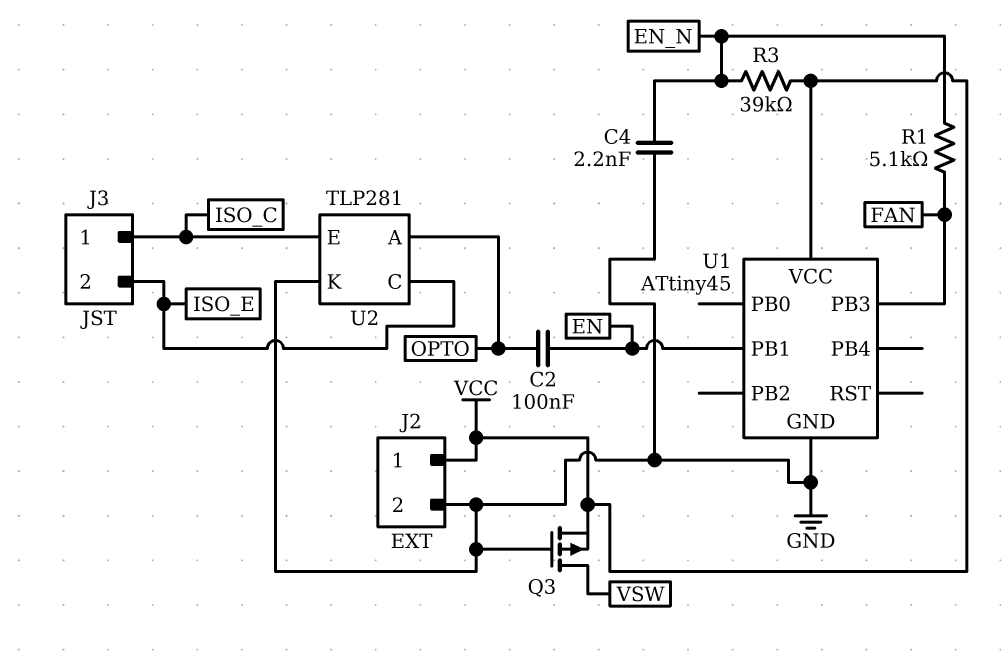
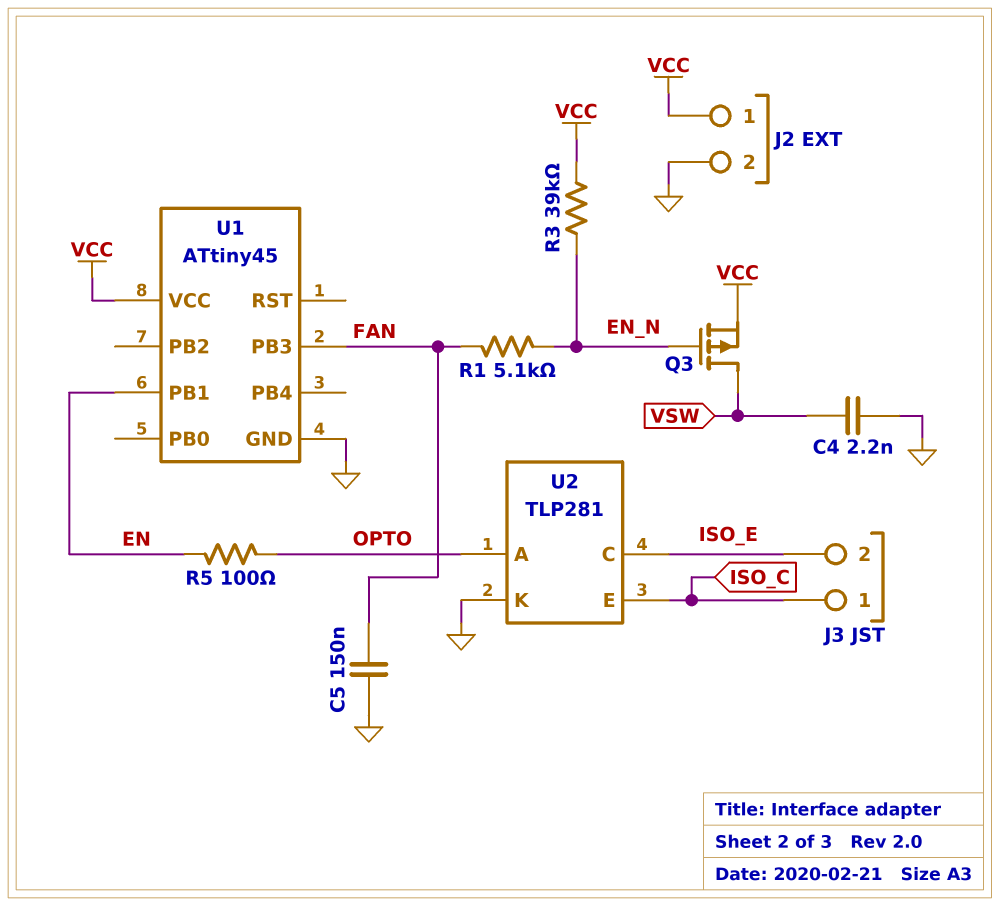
C2: 100nF (EN, OPTO) -> none
C4: 2.2nF (EN_N, GND) -> 2.2nF (GND, VSW)
C5: none -> 150nF (FAN, GND)
Q3: PMOS (G GND, D VSW, S VCC) -> PMOS (G EN_N, D VSW, S VCC)
R5: none -> 100 (EN, OPTO)

